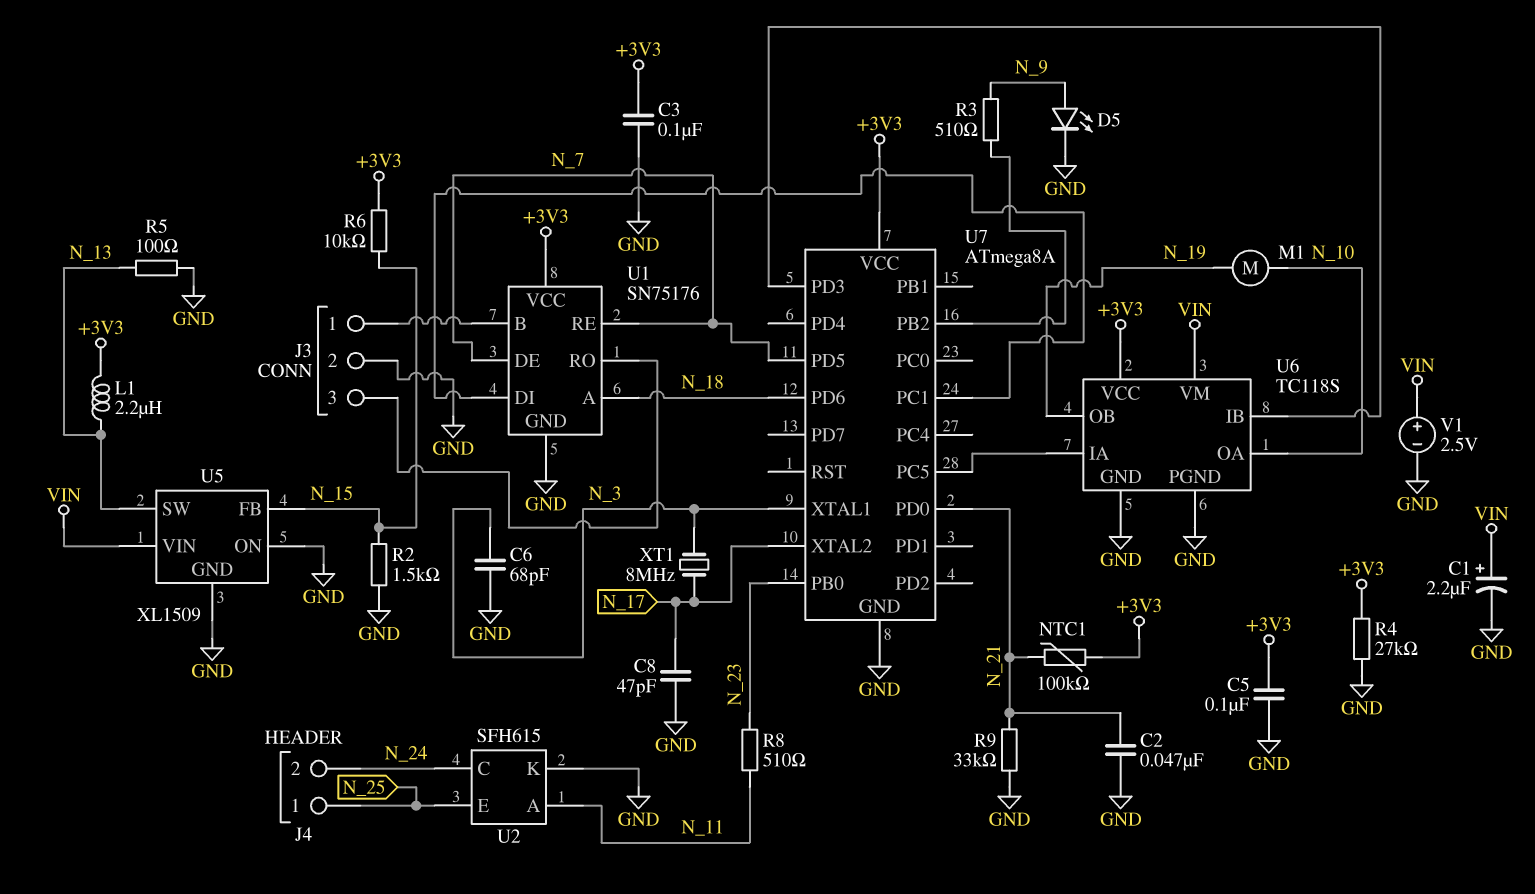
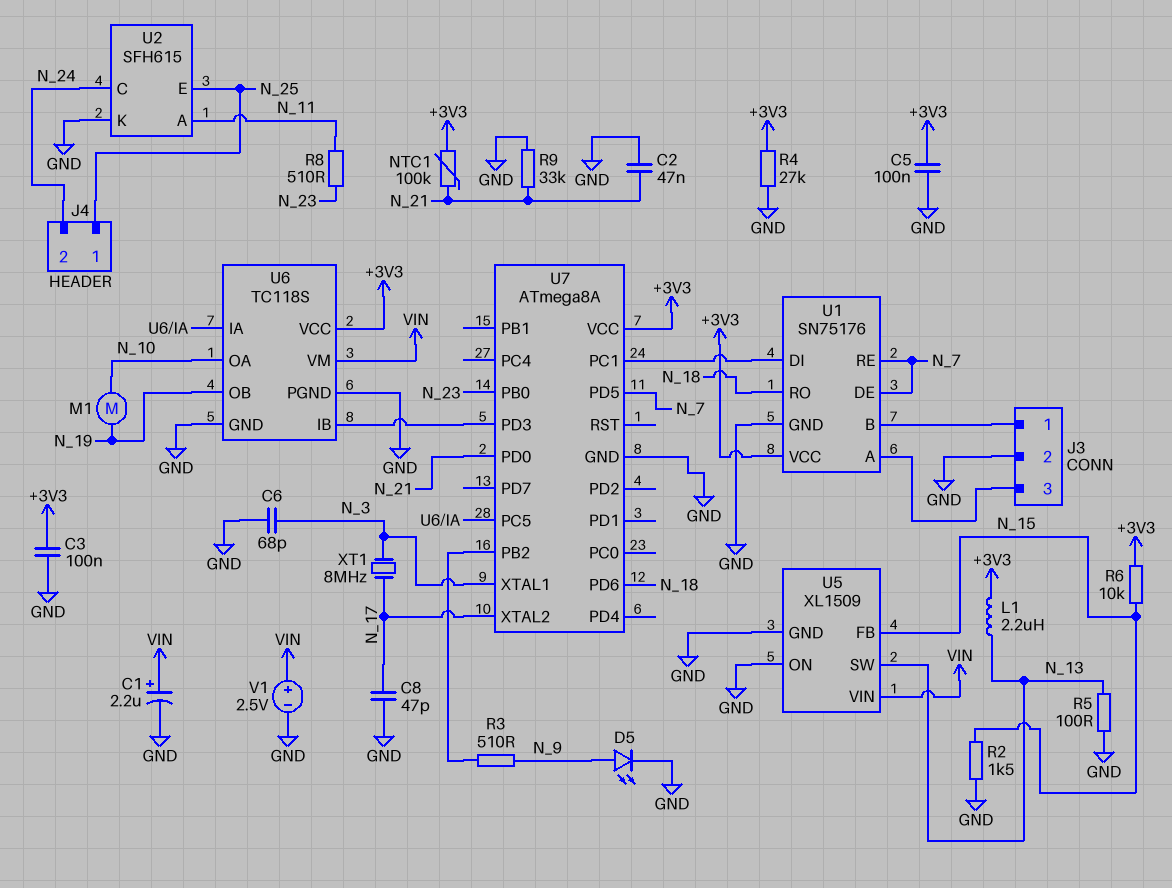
U1 pin A: N_18 -> J3/3
U1 pin RO: J3/3 -> N_18

